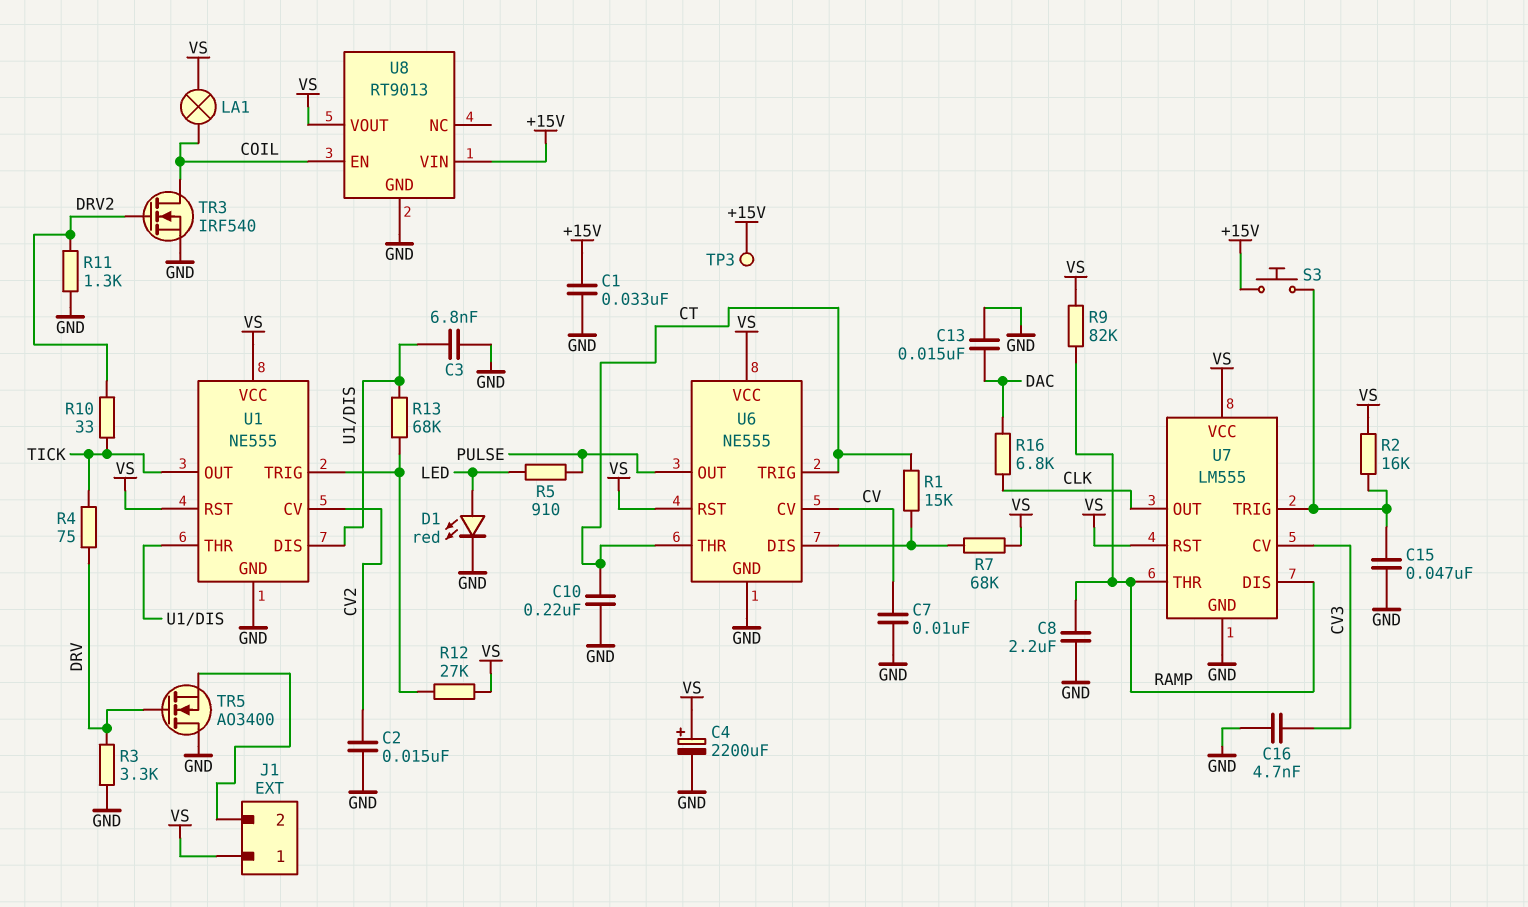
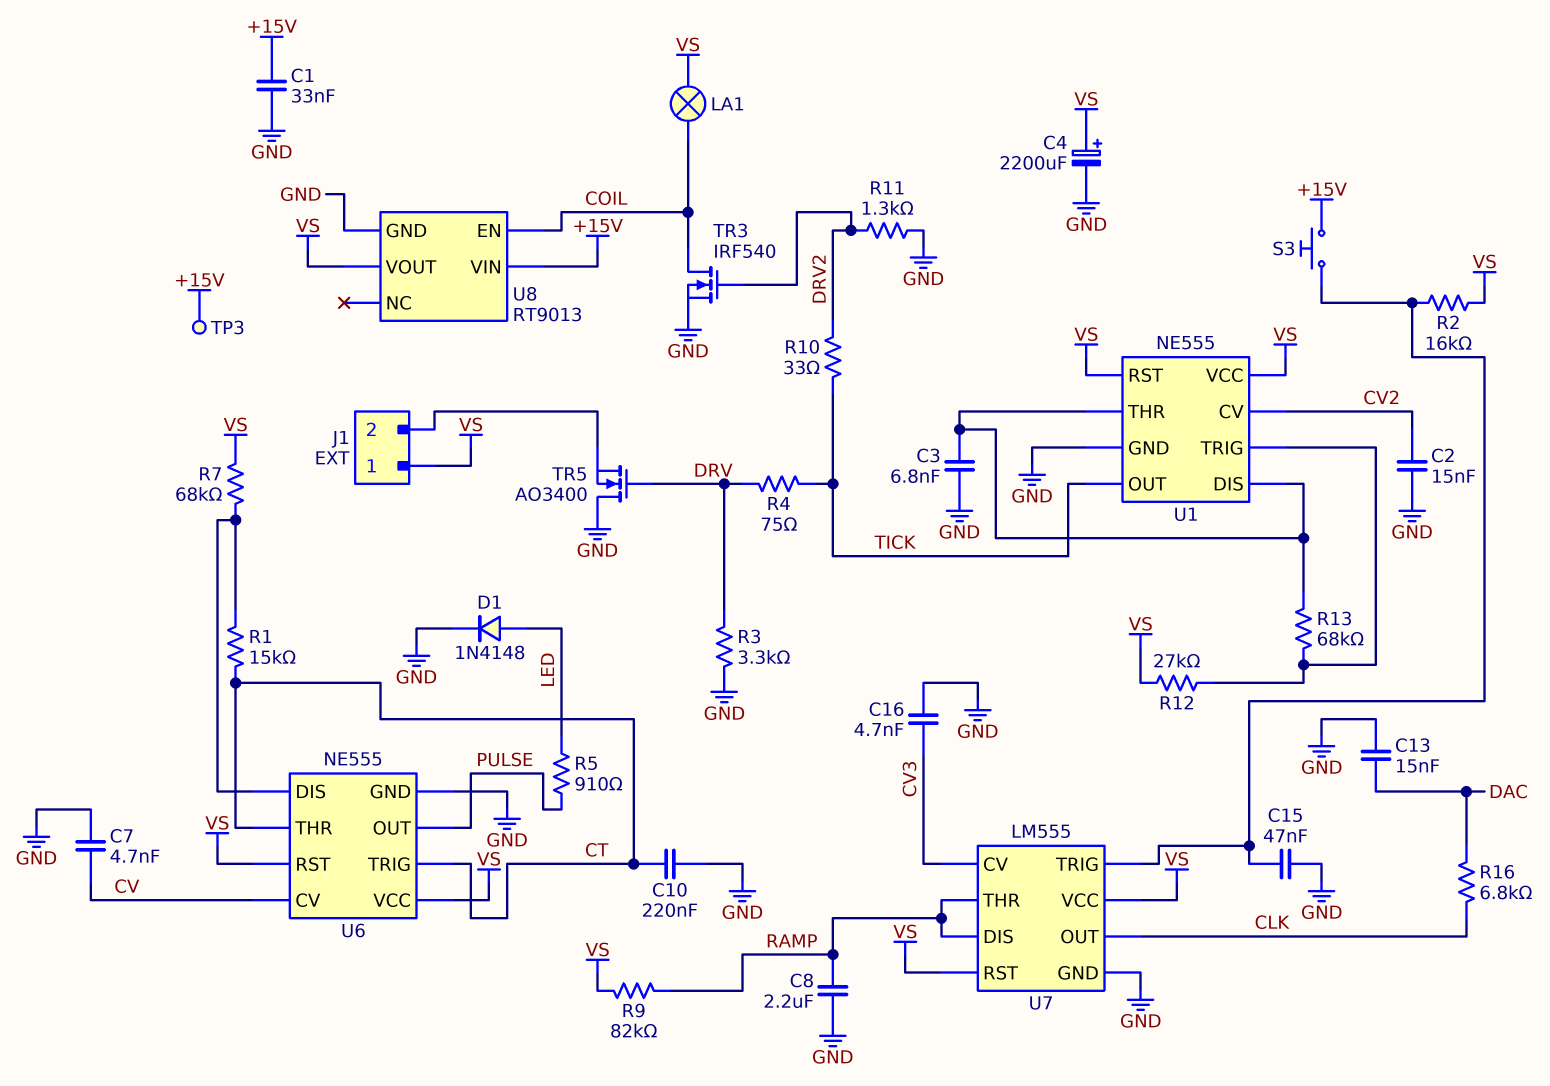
C7: 10nF (CV, GND) -> 4.7nF (CV, GND)
D1: LED red (A LED, K GND) -> diode 1N4148 (A LED, K GND)

